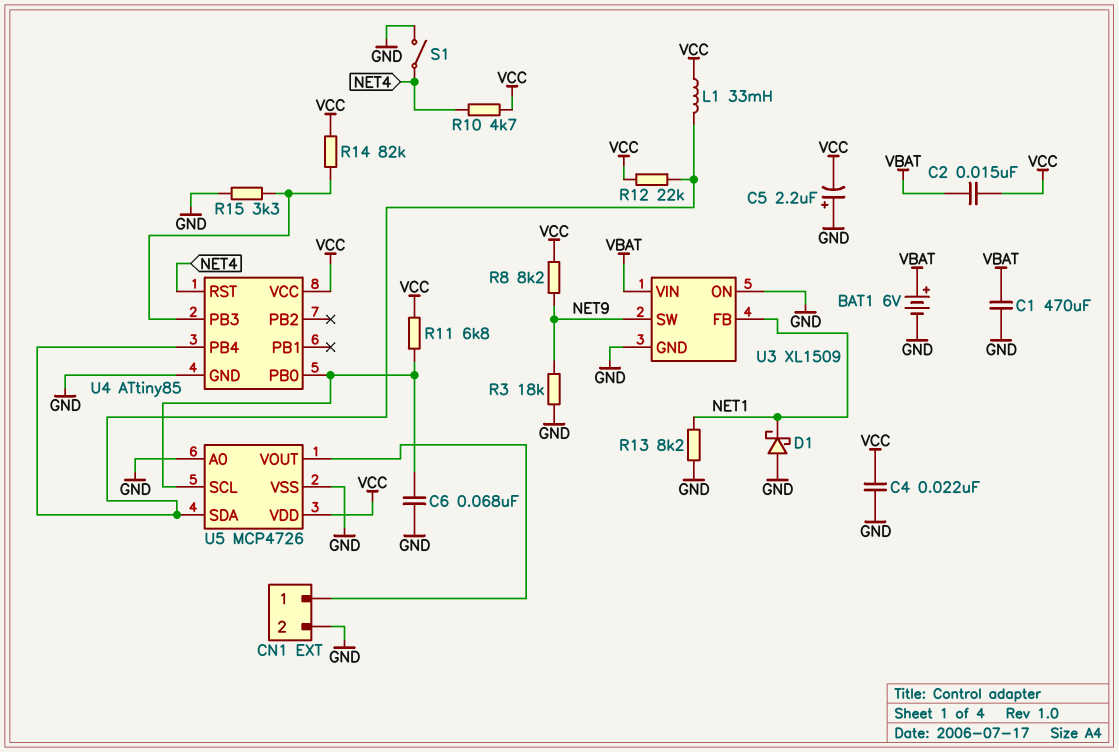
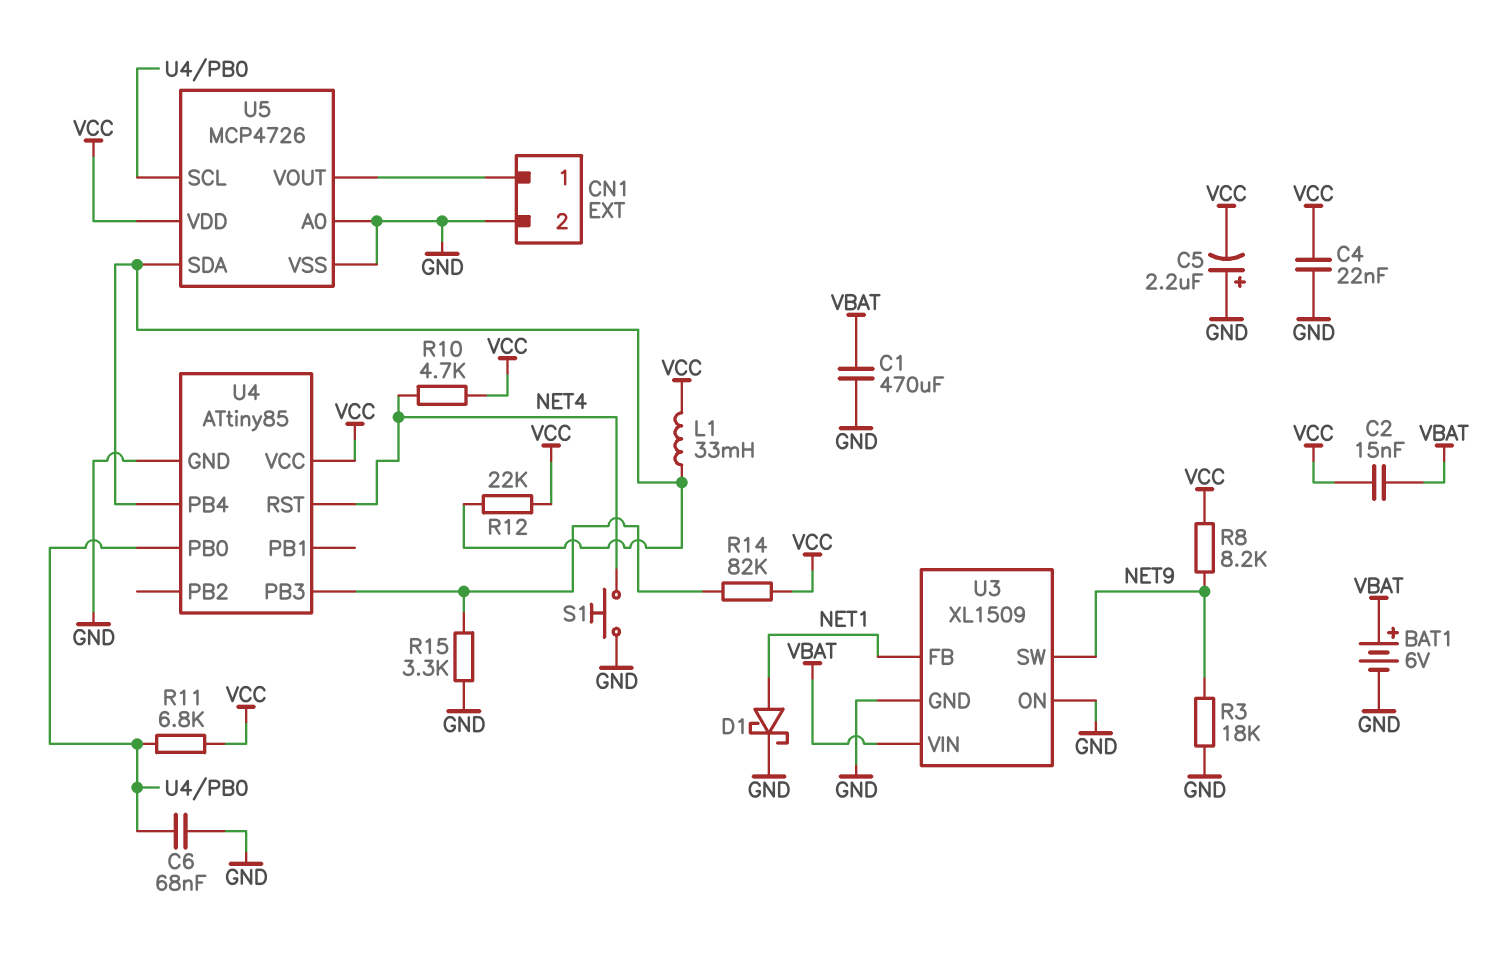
D1: schottky (A GND, K NET1) -> schottky (A NET1, K GND)
R13: 8.2k (GND, NET1) -> none
S1: switch (GND, NET4) -> button (GND, NET4)

